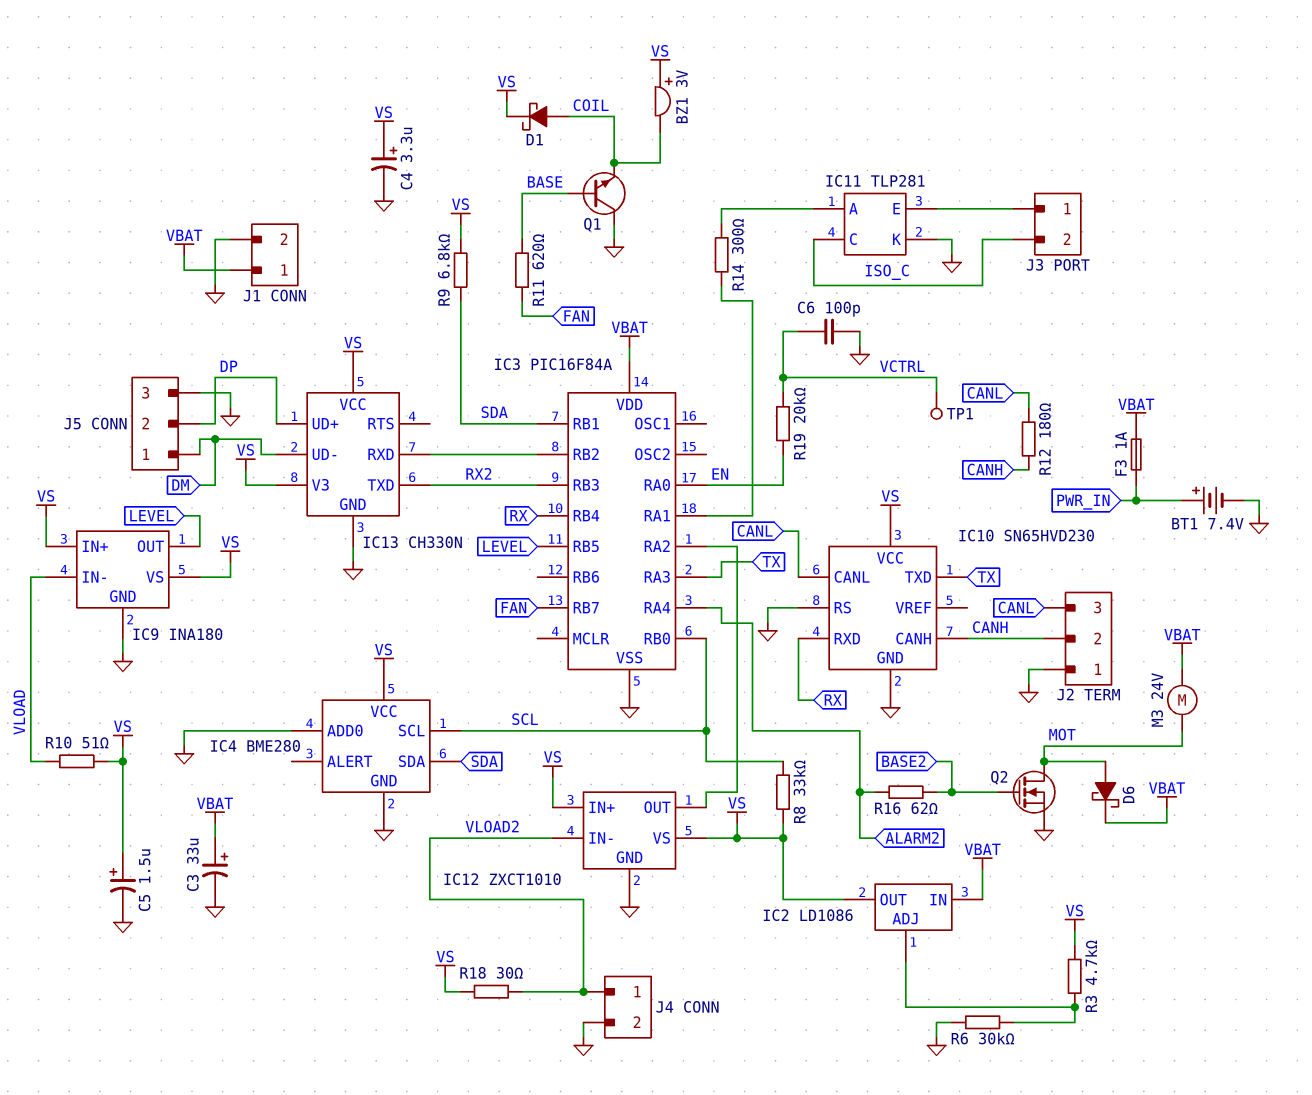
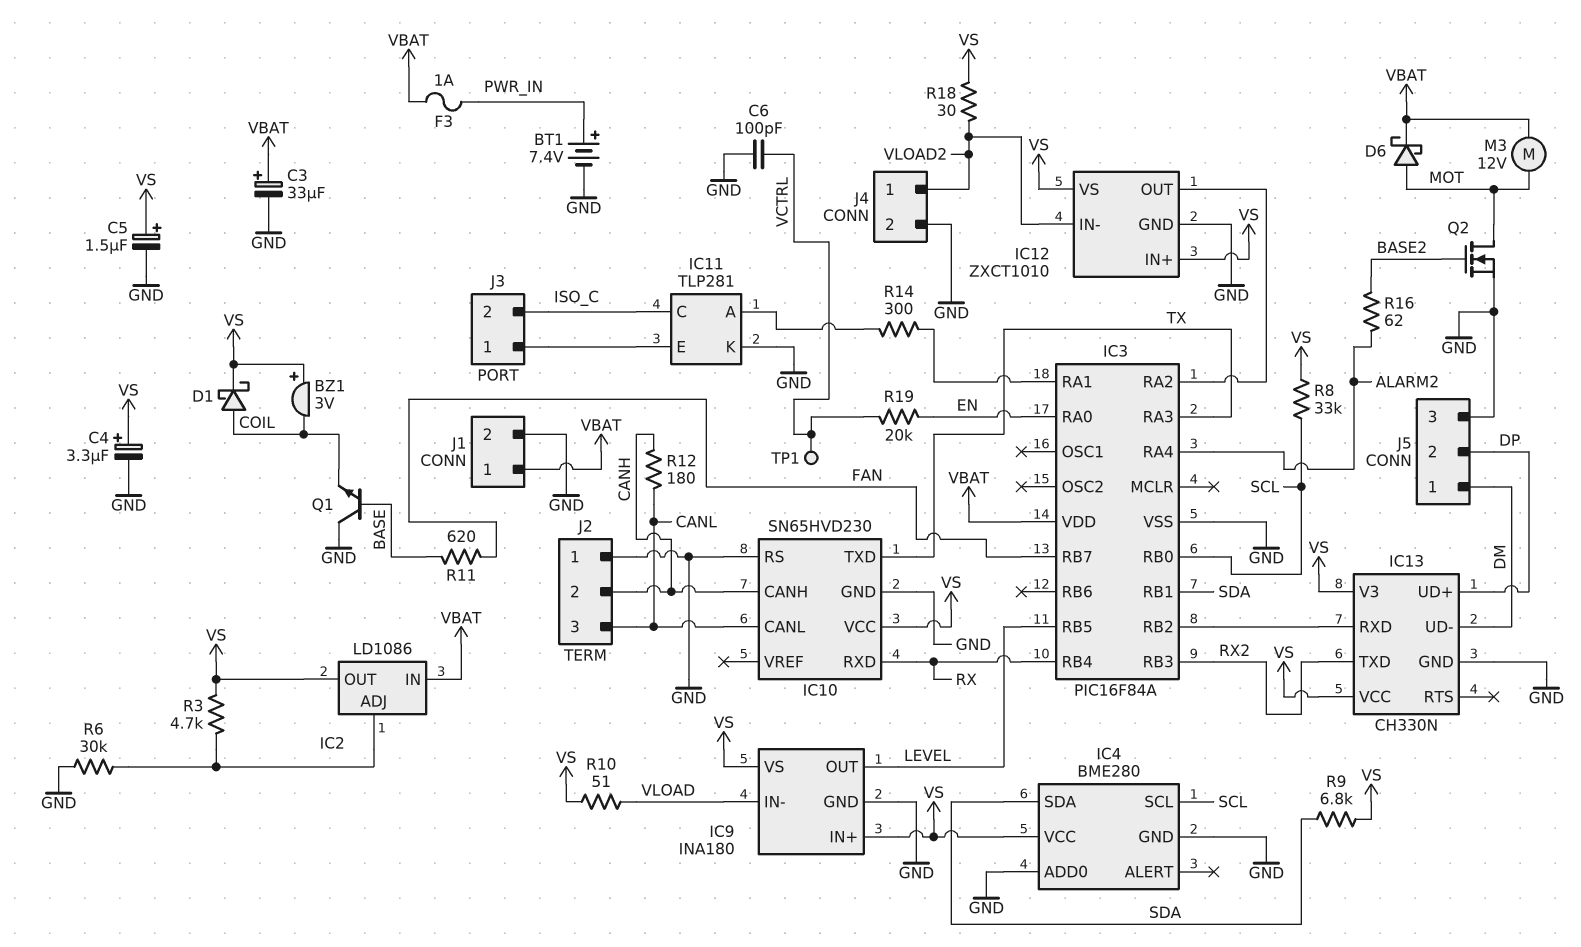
M3: motor 24V (MOT, VBAT) -> motor 12V (MOT, VBAT)

